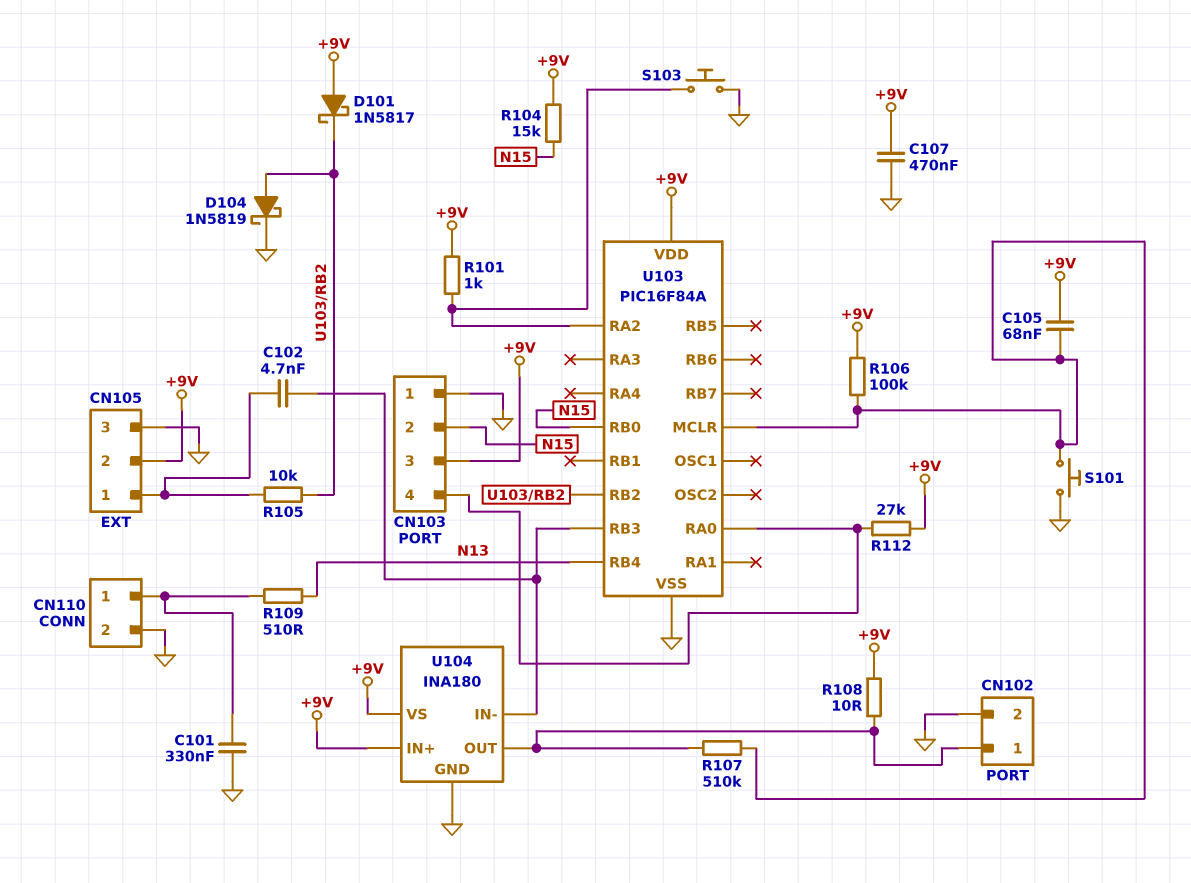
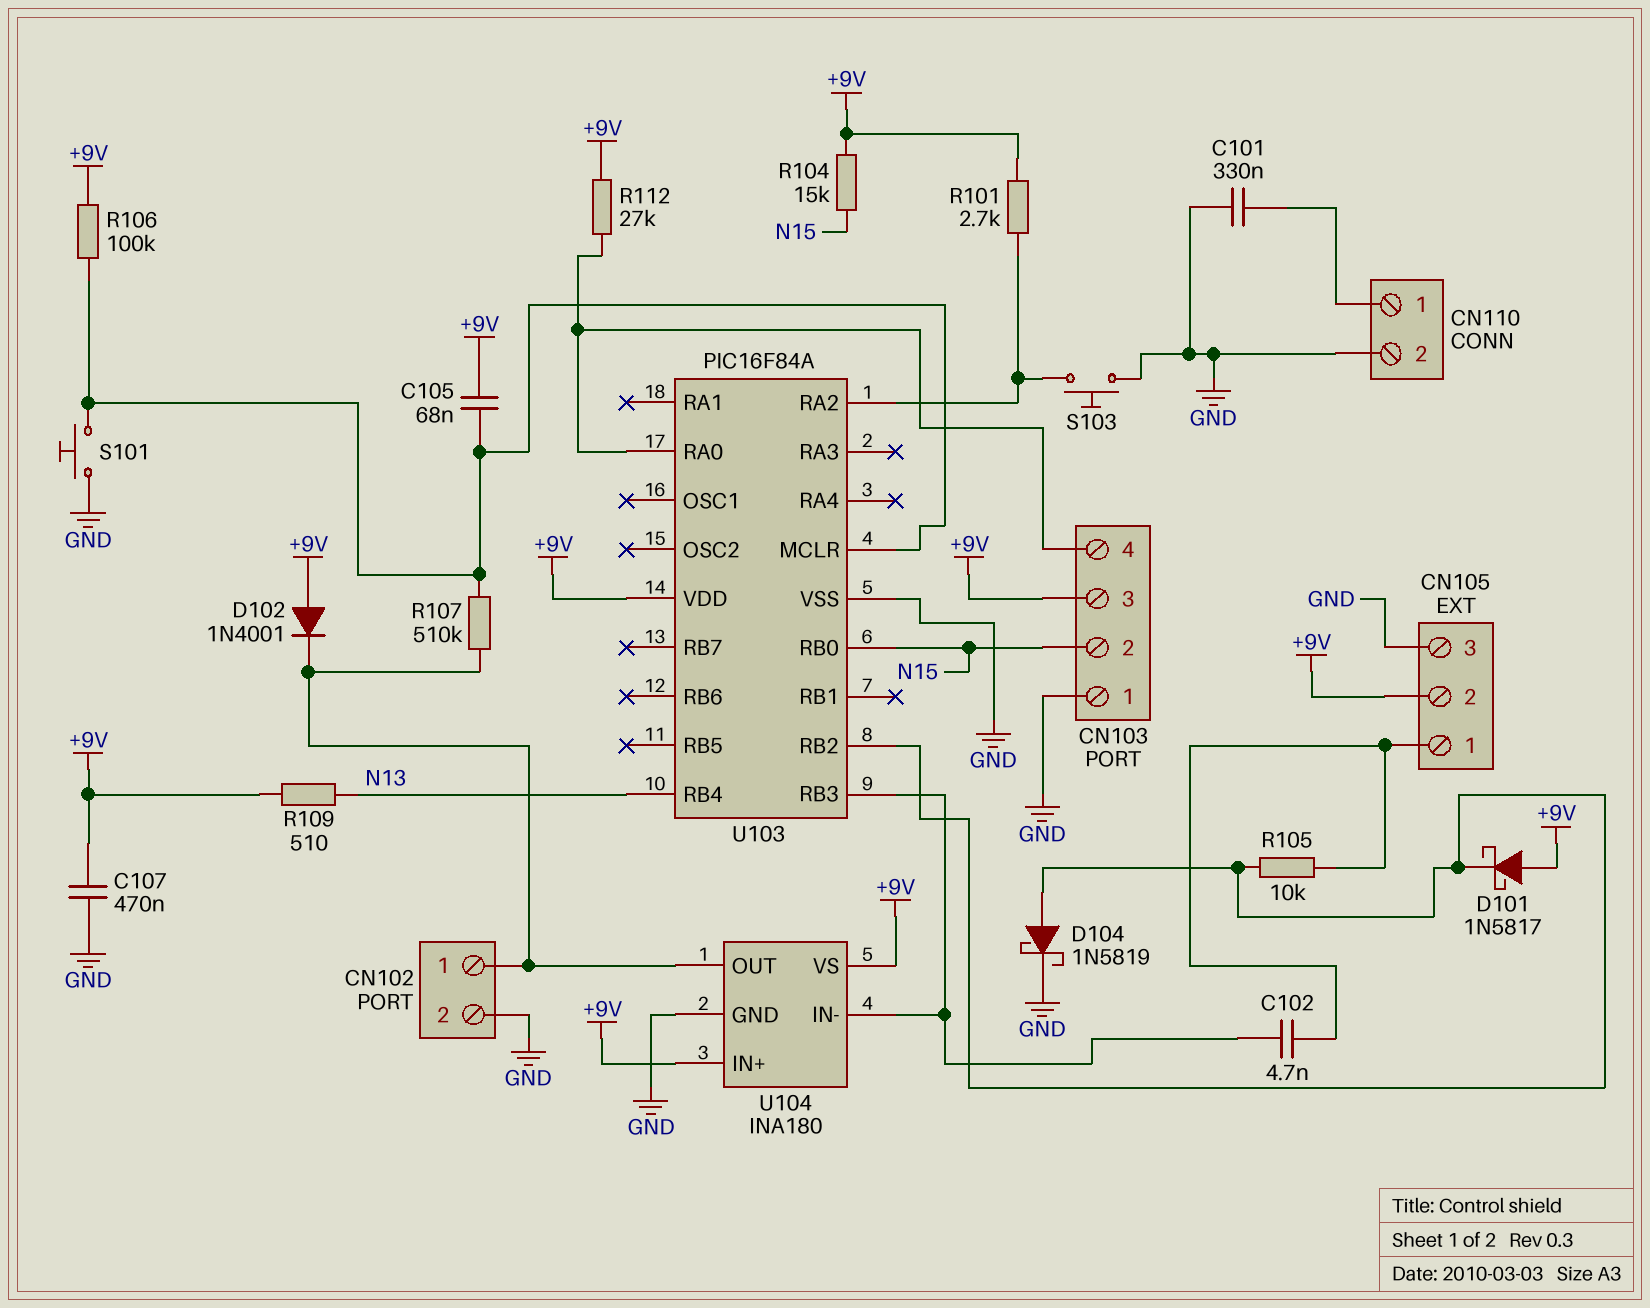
D102: none -> diode 1N4001 (A +9V, K CN102/1)
R101: 1k (+9V, U103/RA2) -> 2.7k (+9V, U103/RA2)
R108: 10 (+9V, CN102/1) -> none
R109: 510 (CN110/1, N13) -> 510 (+9V, N13)

